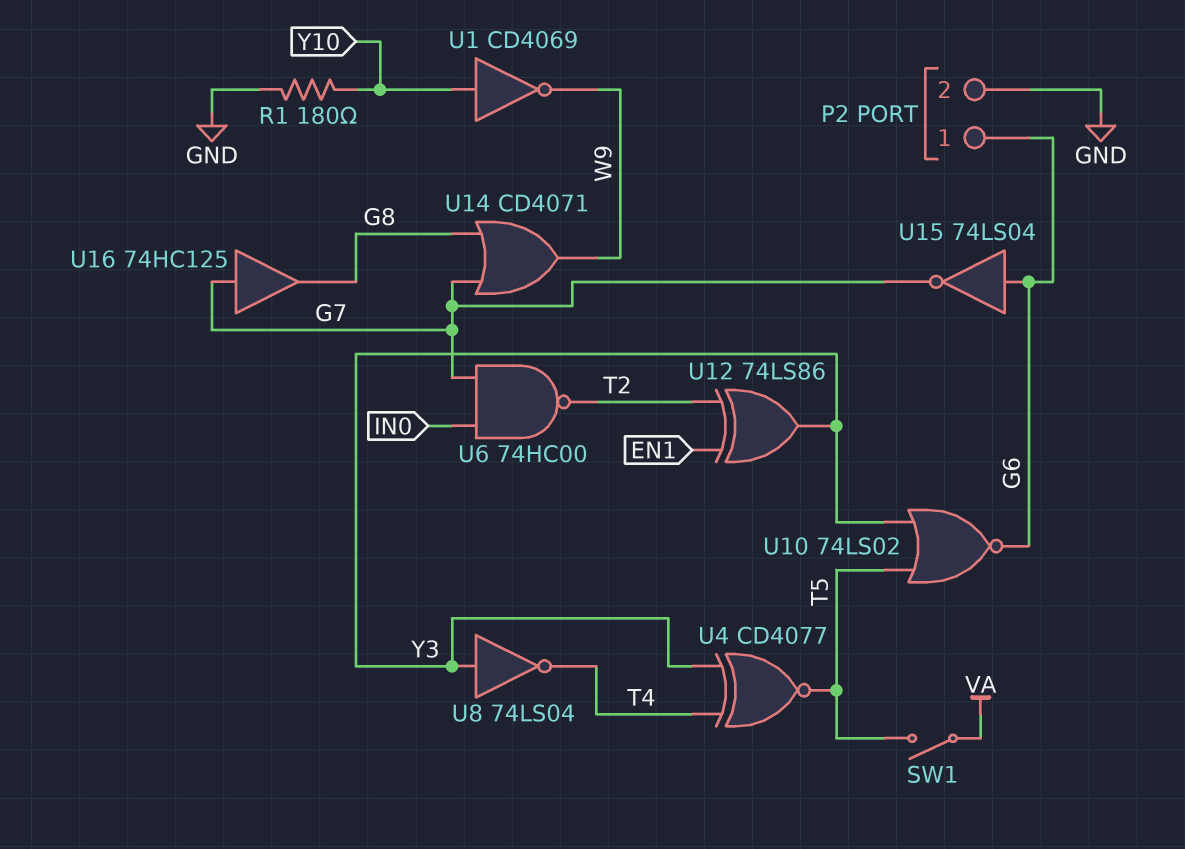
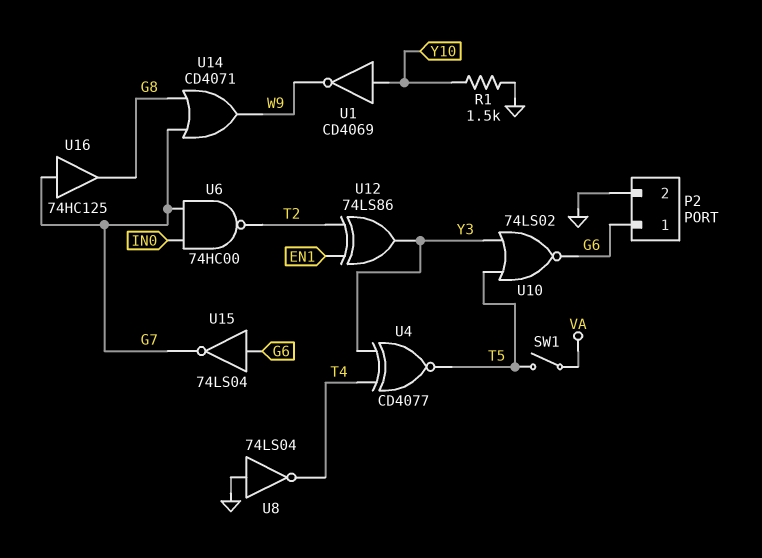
R1: 180 (GND, Y10) -> 1.5k (GND, Y10)
U8: NOT 74LS04 (in Y3, out T4) -> NOT 74LS04 (in GND, out T4)

